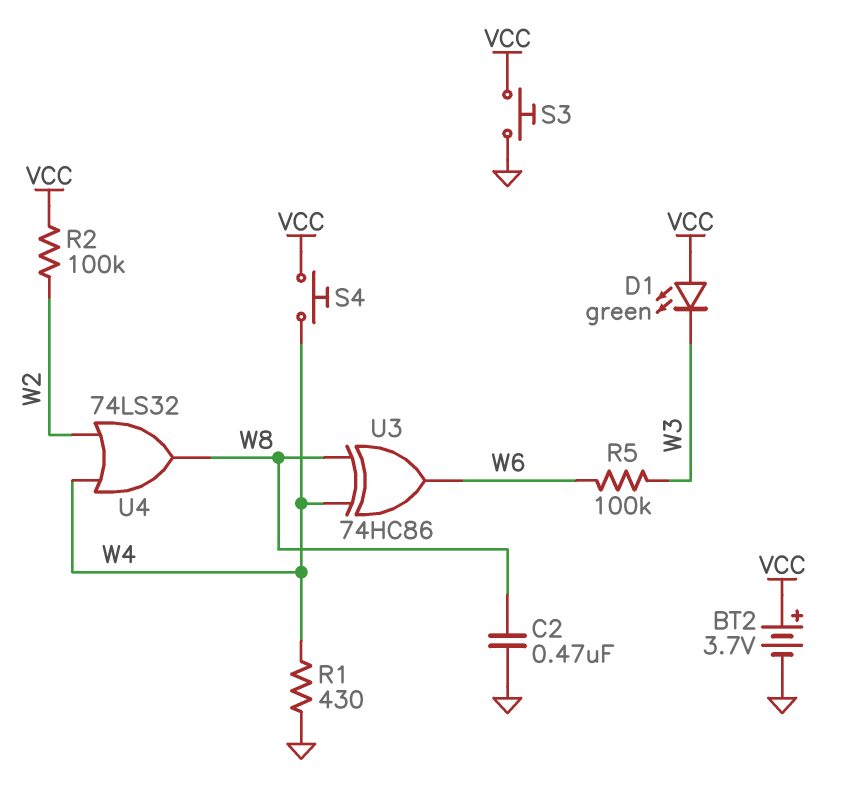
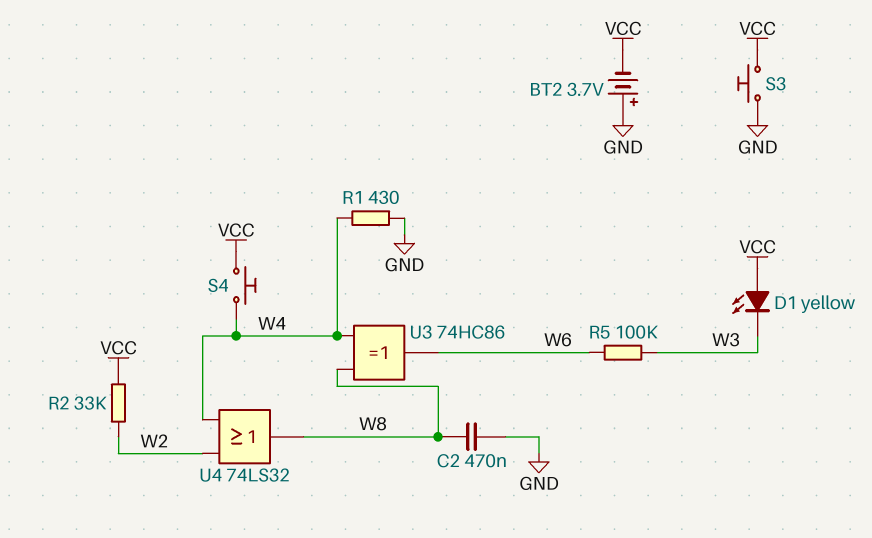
BT2: 3.7V (plus VCC, minus GND) -> 3.7V (plus GND, minus VCC)
D1: LED green (A VCC, K W3) -> LED yellow (A VCC, K W3)
R2: 100k (VCC, W2) -> 33k (VCC, W2)

